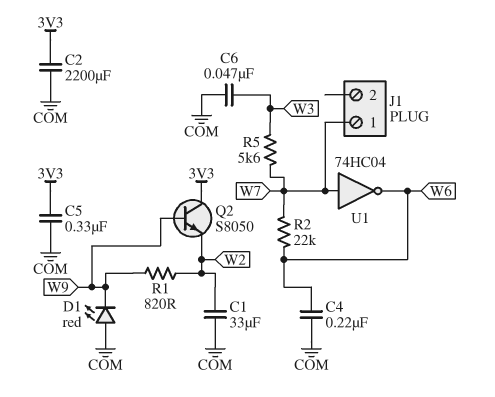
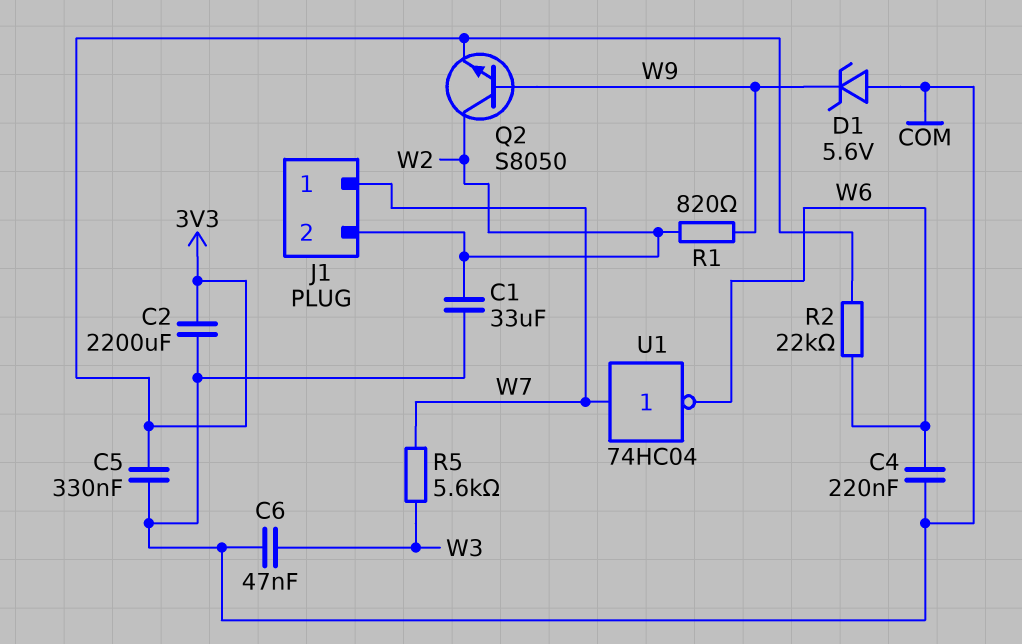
D1: LED red (A COM, K W9) -> zener 5.6V (A COM, K W9)
J1 pin 2: none -> W2
Q2: NPN S8050 (B W9, C 3V3, E W2) -> NPN S8050 (B W9, C W2, E 3V3)
R2: 22k (W6, W7) -> 22k (3V3, W6)

